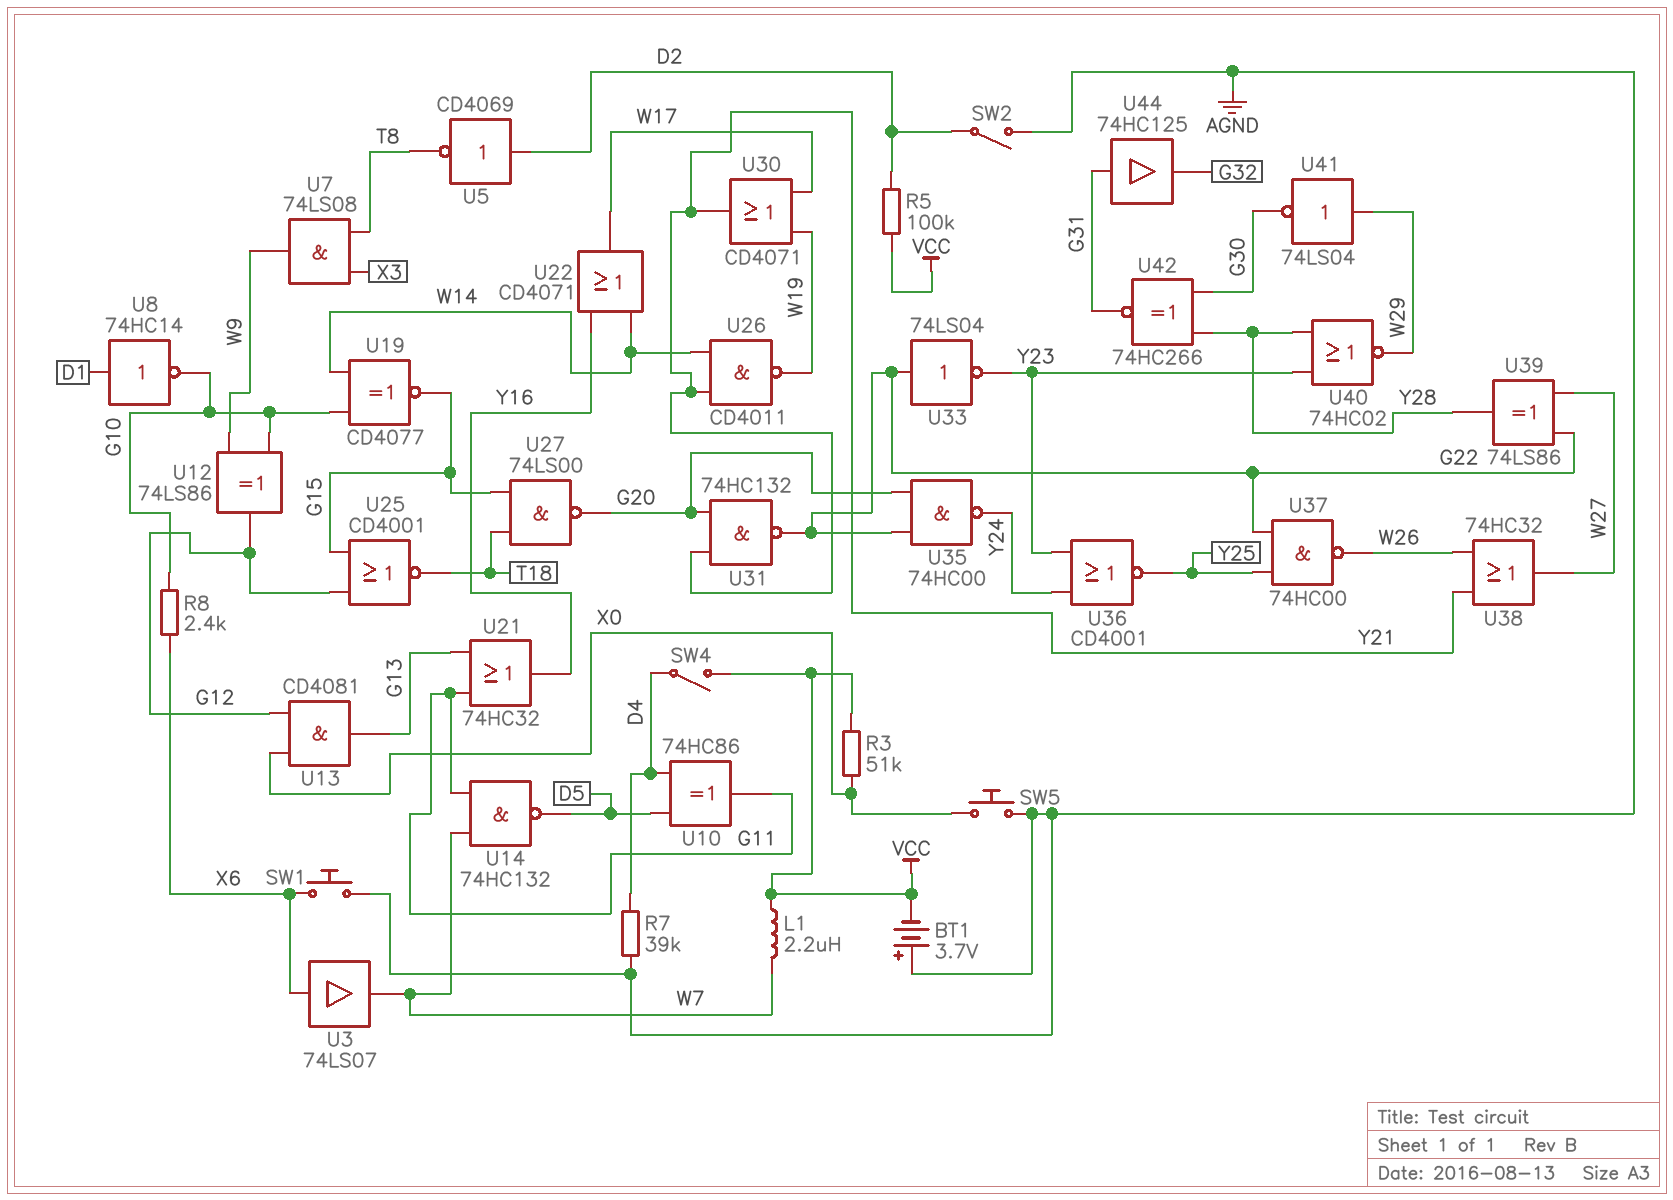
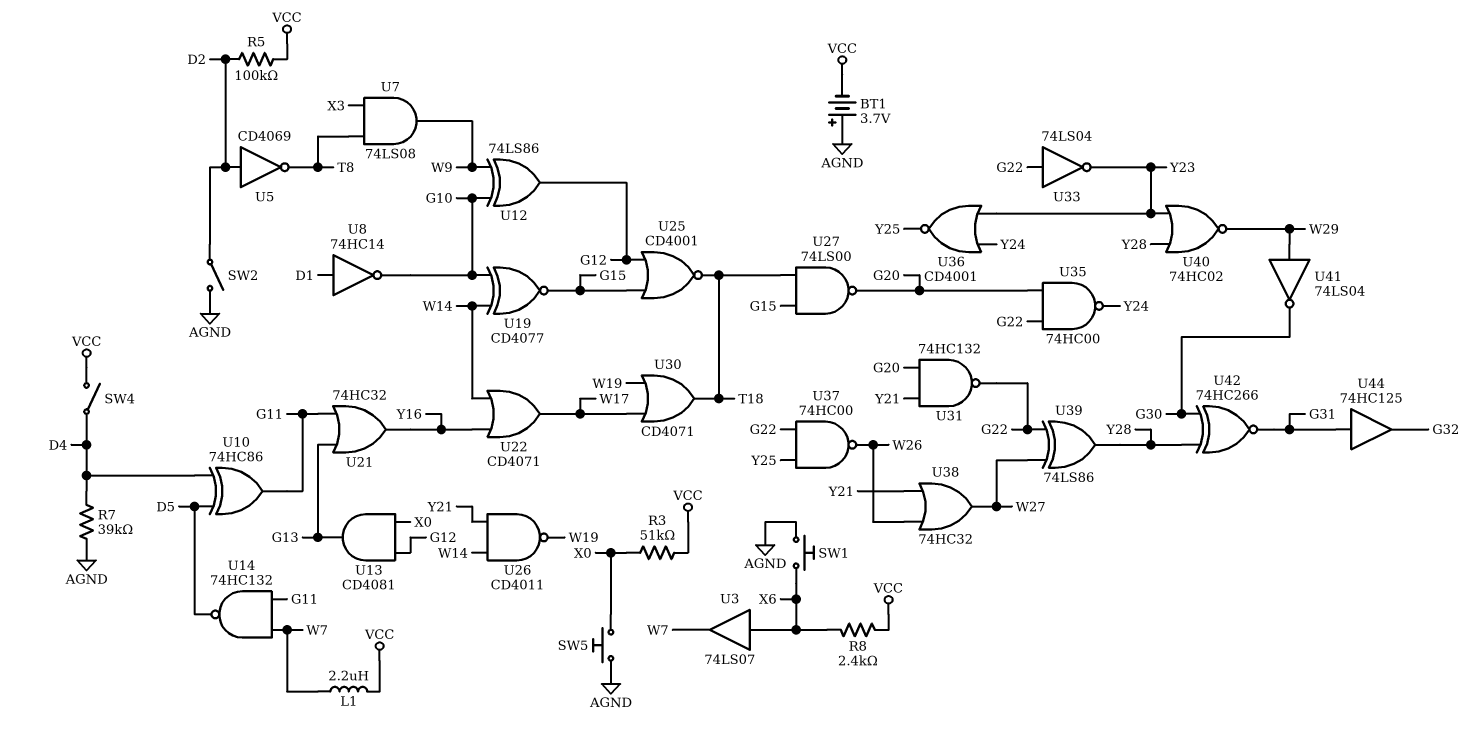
R8: 2.4k (G10, X6) -> 2.4k (VCC, X6)
U30: OR CD4071 (in W17, in W19, out Y21) -> OR CD4071 (in W17, in W19, out T18)

